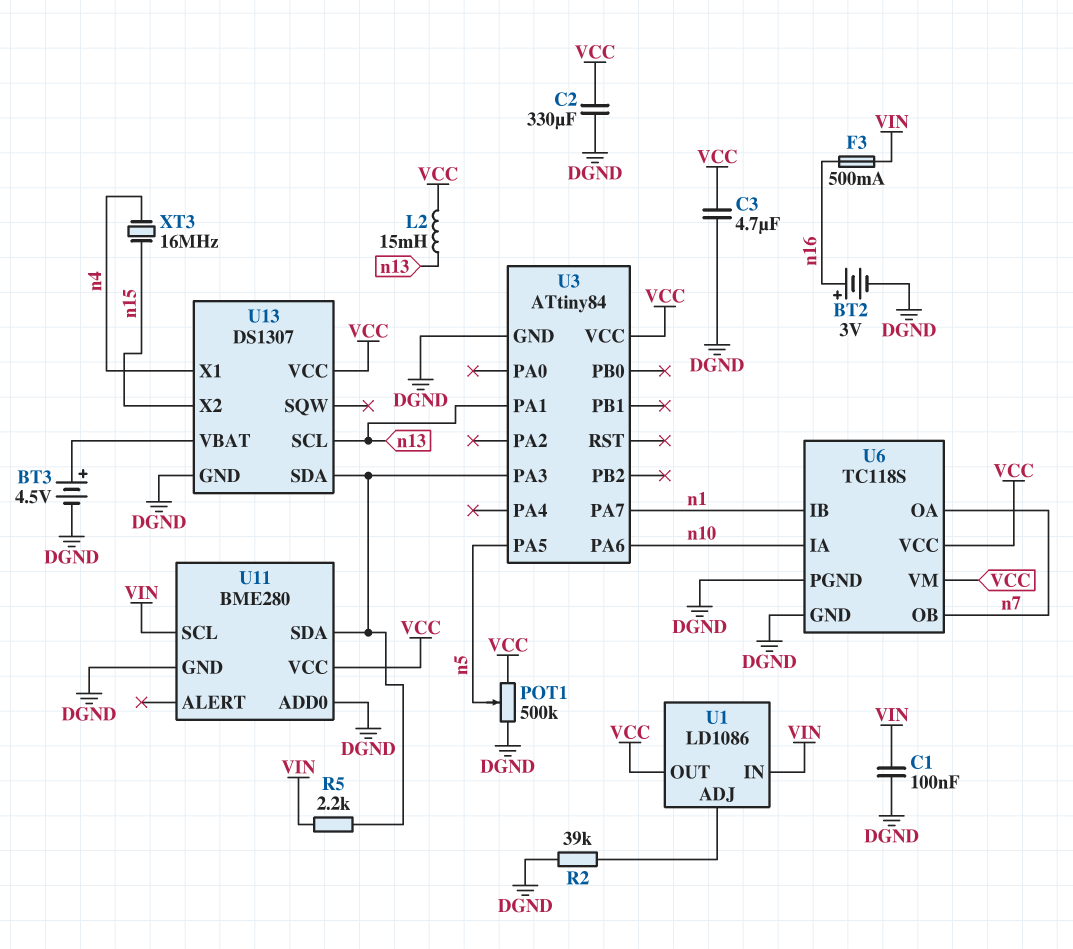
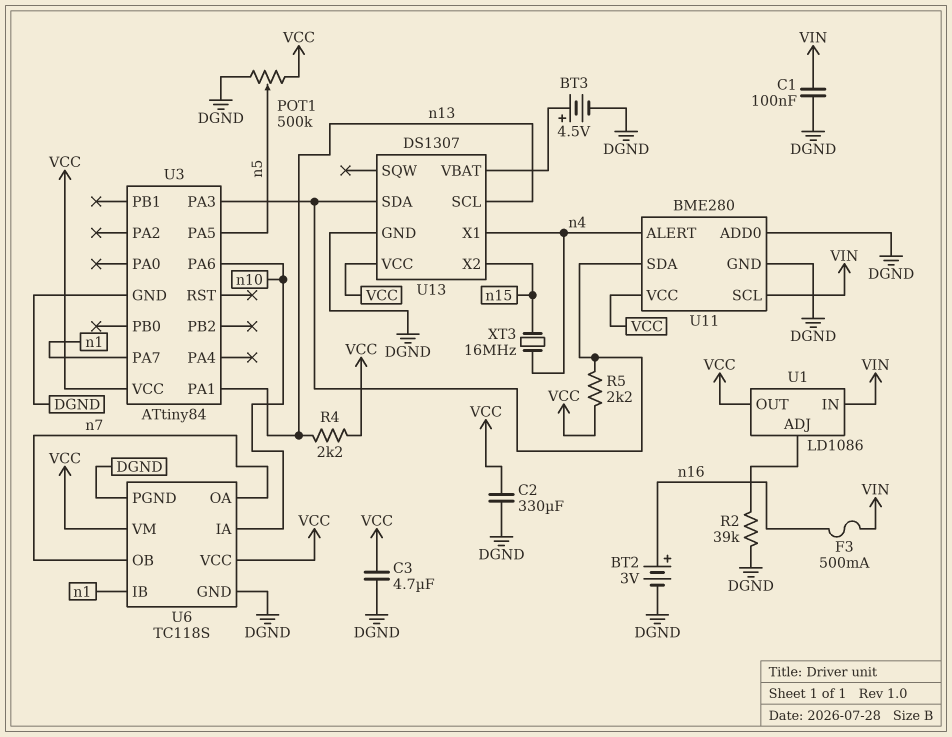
L2: 15mH (VCC, n13) -> none
R4: none -> 2.2k (VCC, n13)
R5: 2.2k (U3/PA3, VIN) -> 2.2k (U3/PA3, VCC)
U11 pin ALERT: none -> n4

